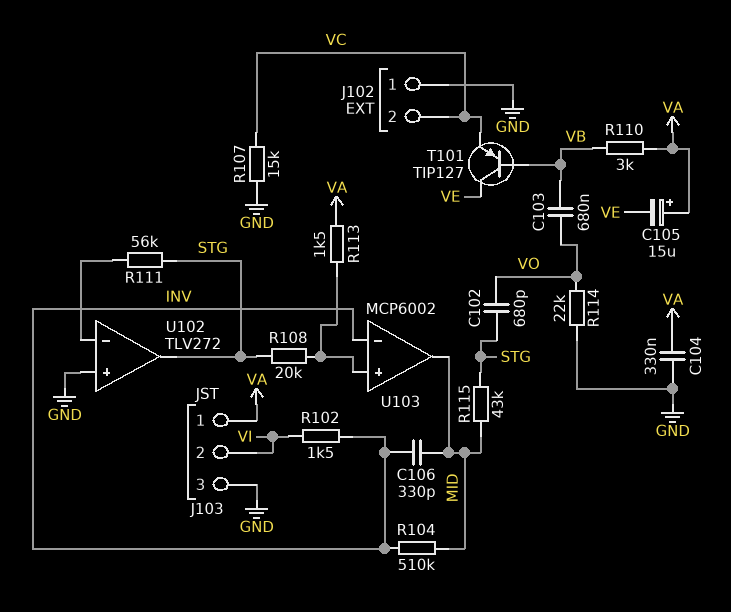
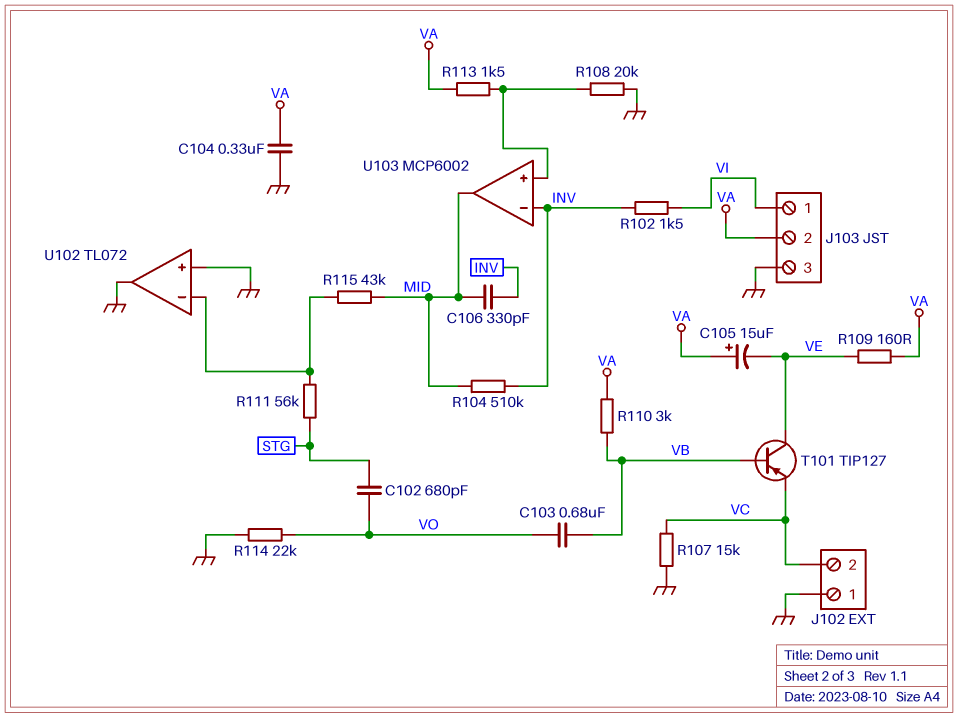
J103 pin 1: VA -> VI
J103 pin 2: VI -> VA
R108: 20k (STG, U103/in+) -> 20k (GND, U103/in+)
R109: none -> 160 (VA, VE)
R115: 43k (MID, STG) -> 43k (MID, U102/in-)
U102: TLV272 -> TL072
U102 pin out: STG -> GND

